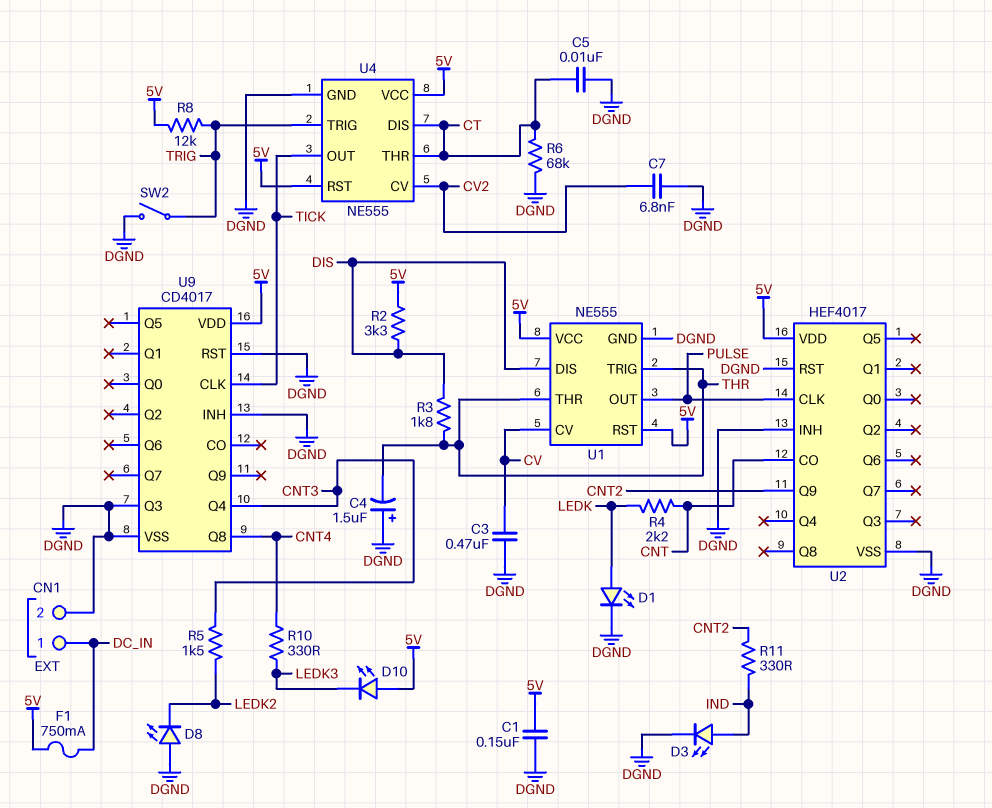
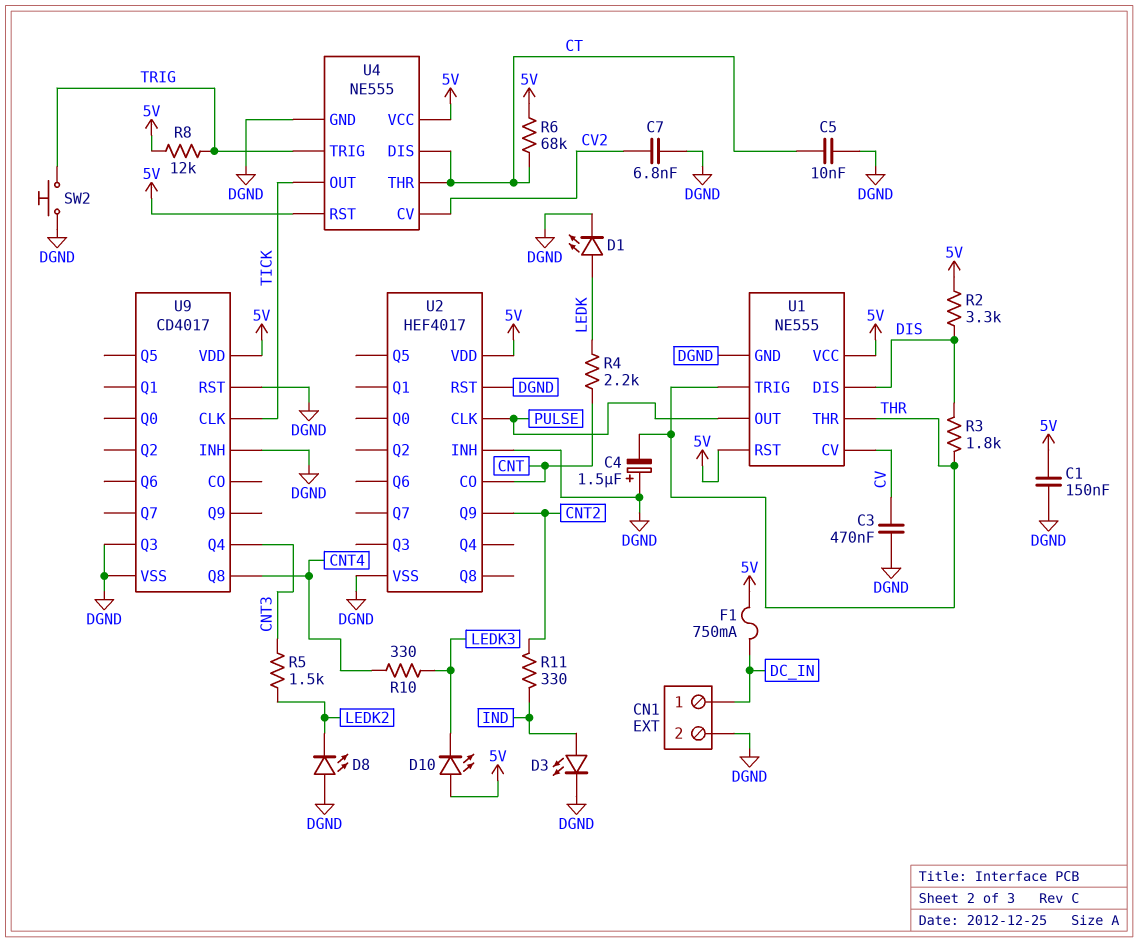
R6: 68k (CT, DGND) -> 68k (5V, CT)
SW2: switch (DGND, TRIG) -> button (DGND, TRIG)

